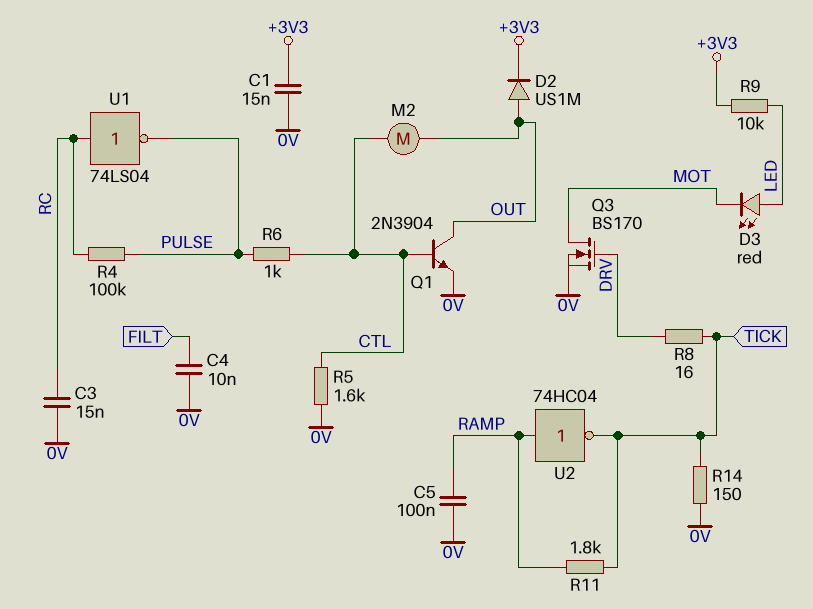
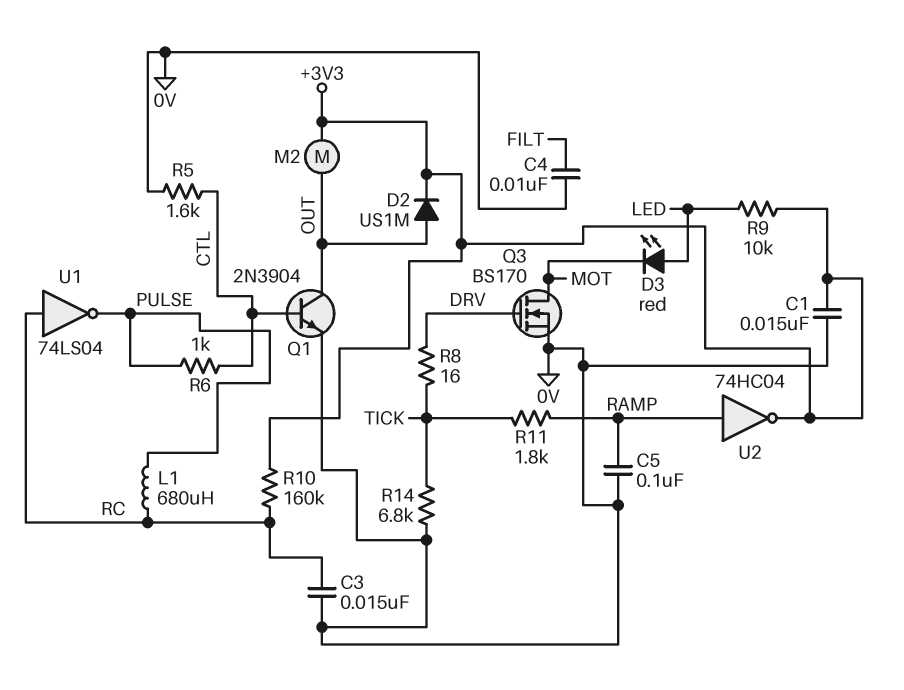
L1: none -> 680uH (PULSE, RC)
M2: motor (CTL, OUT) -> motor (+3V3, OUT)
R4: 100k (PULSE, RC) -> none
R10: none -> 160k (+3V3, RC)
R14: 150 (0V, TICK) -> 6.8k (0V, TICK)
U2: NOT 74HC04 (in RAMP, out TICK) -> NOT 74HC04 (in RAMP, out +3V3)

